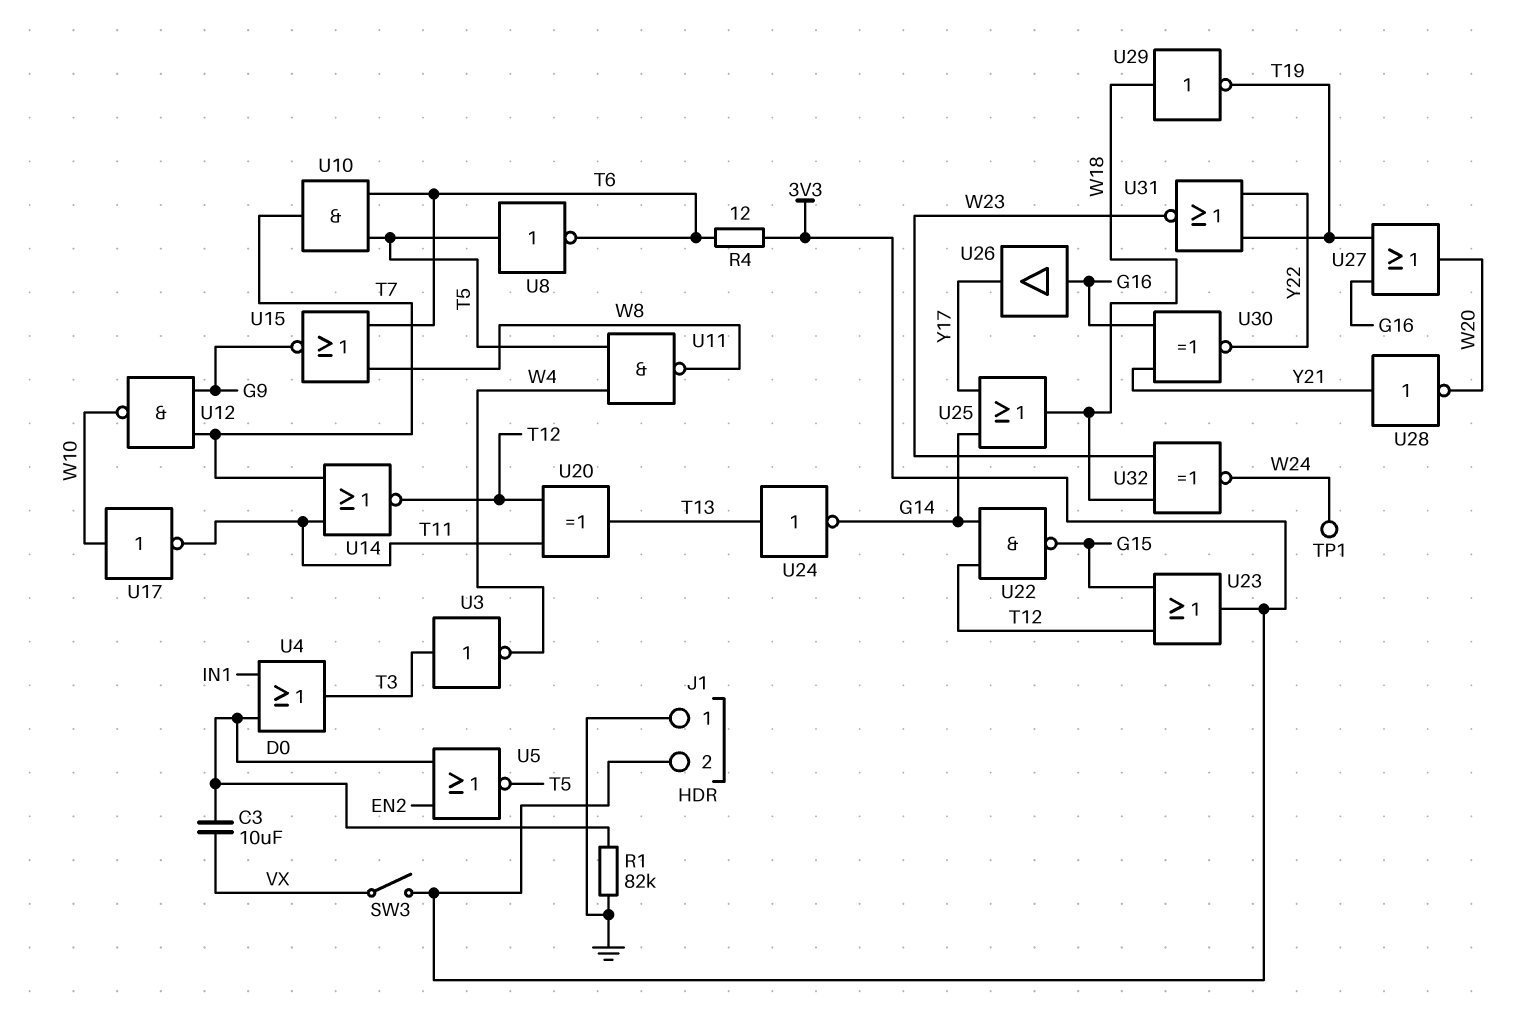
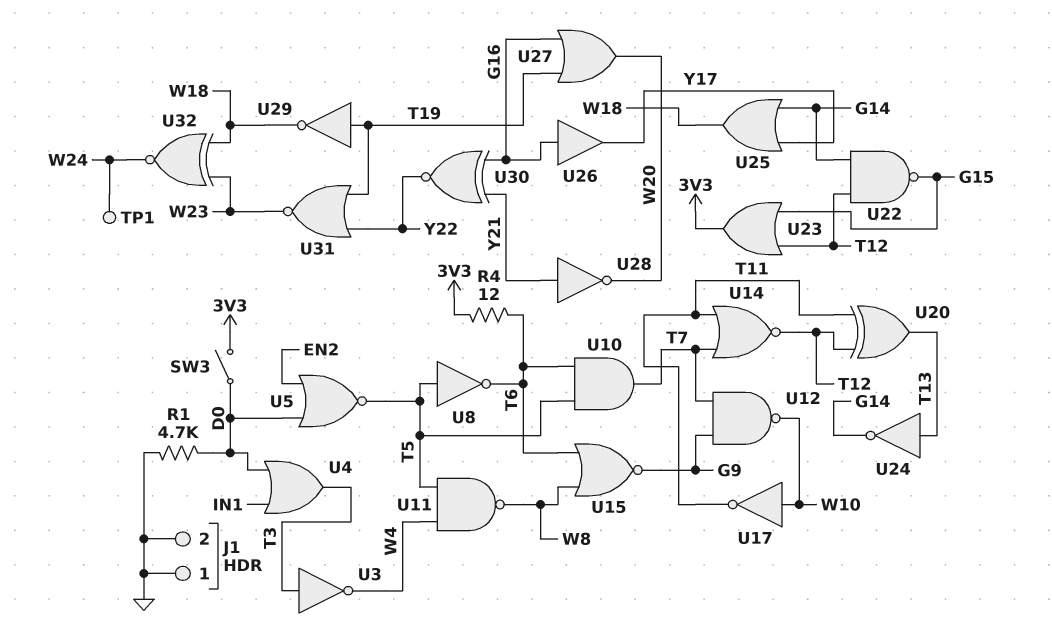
C3: 10uF (D0, VX) -> none
J1 pin 2: 3V3 -> GND
R1: 82k (D0, GND) -> 4.7k (D0, GND)
SW3: switch (3V3, VX) -> switch (3V3, D0)
U29: NOT (in W18, out T19) -> NOT (in T19, out W18)

